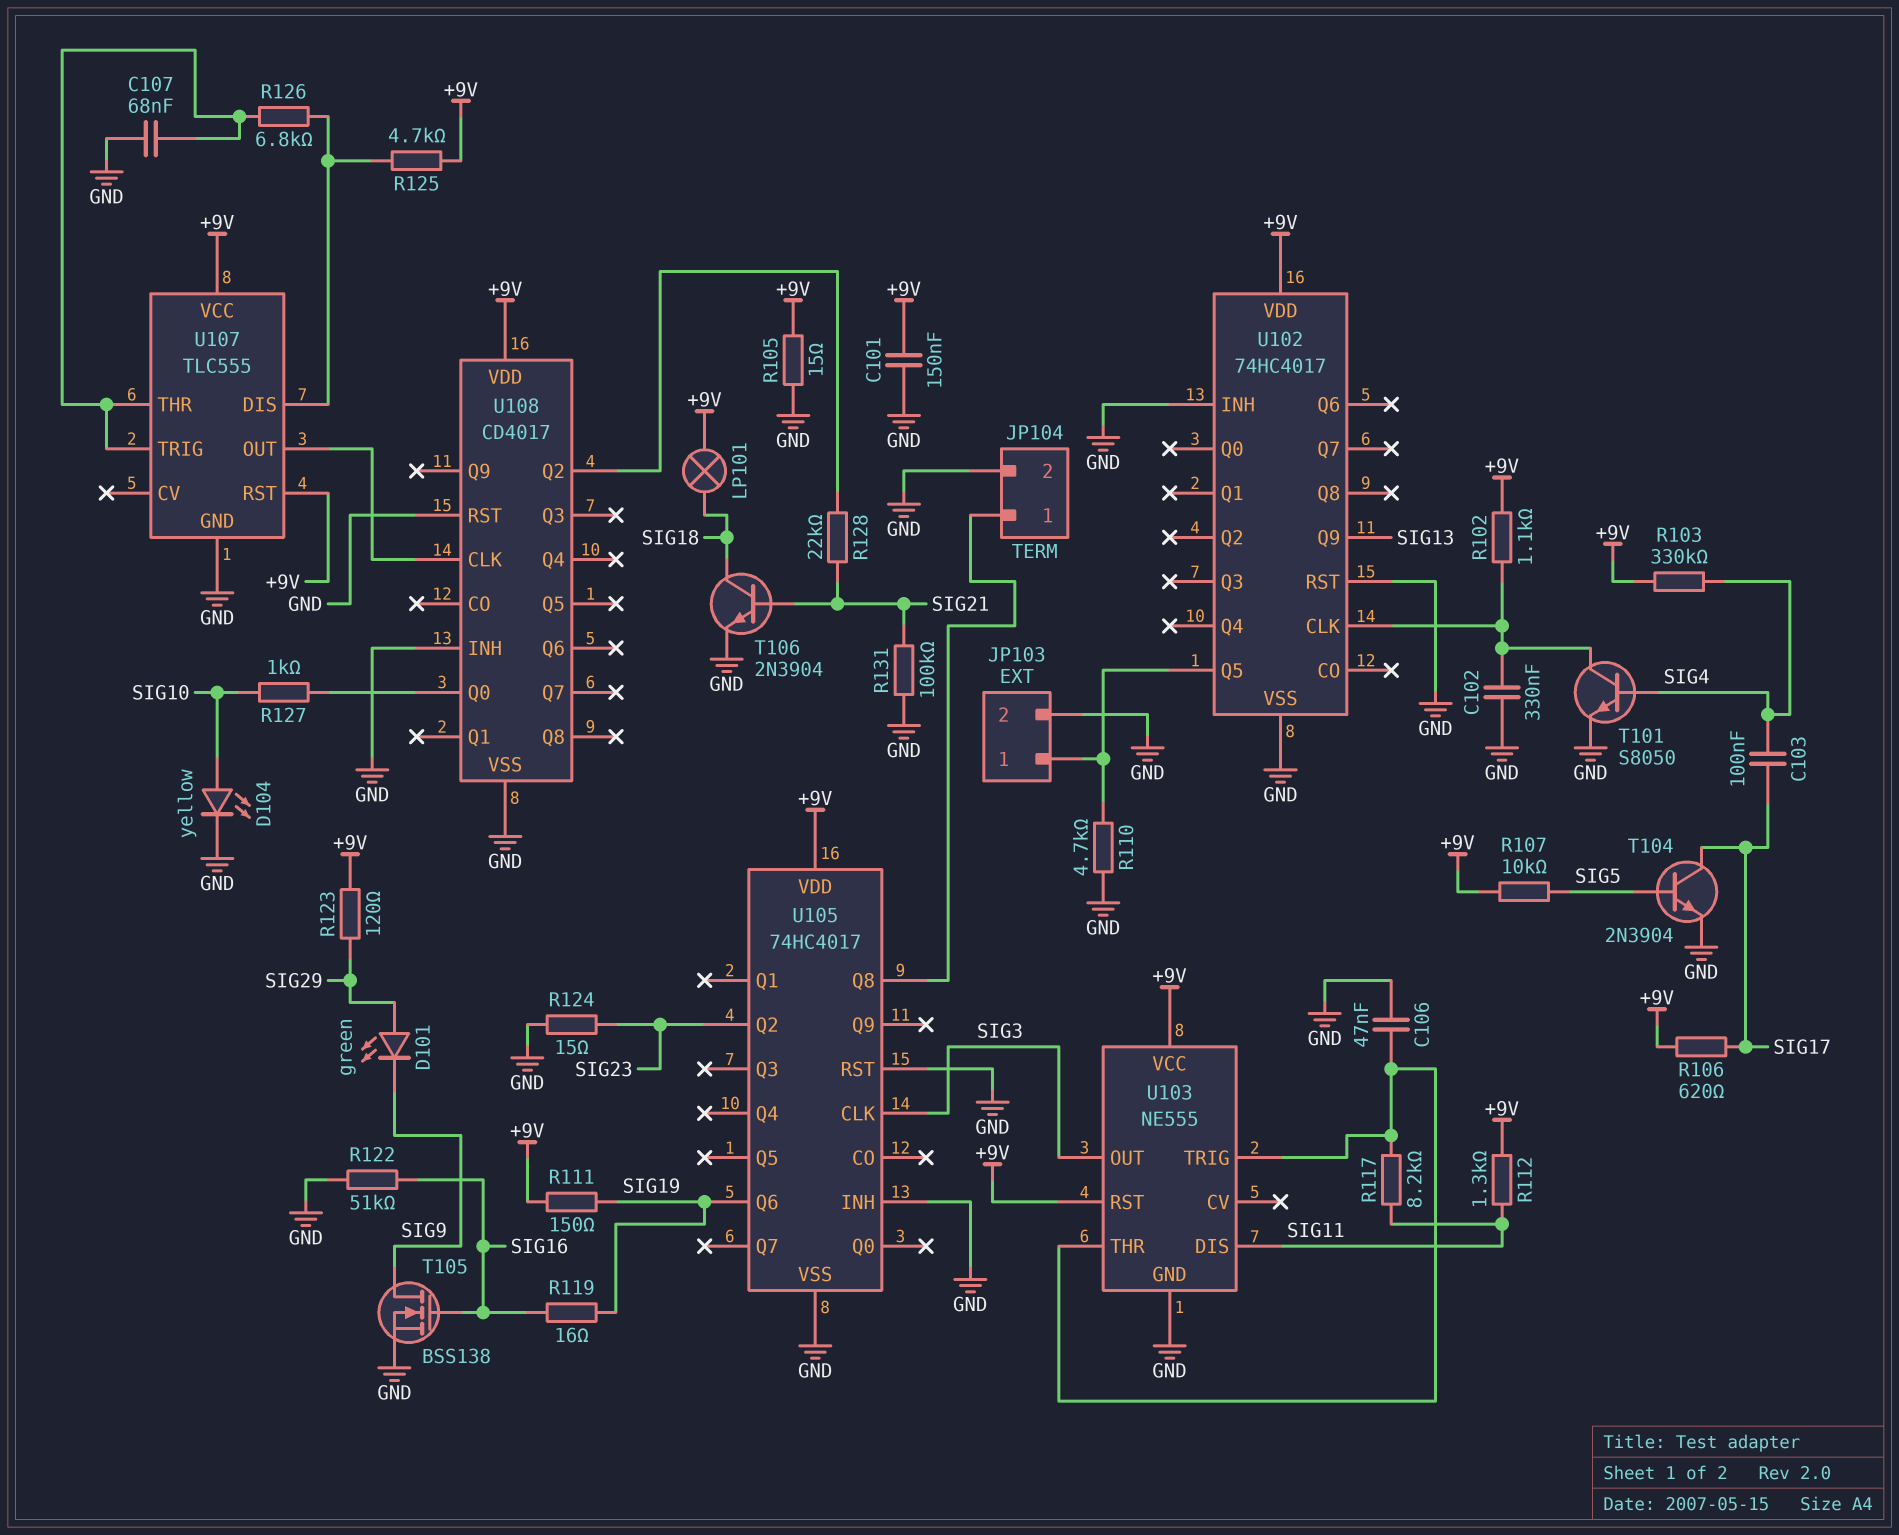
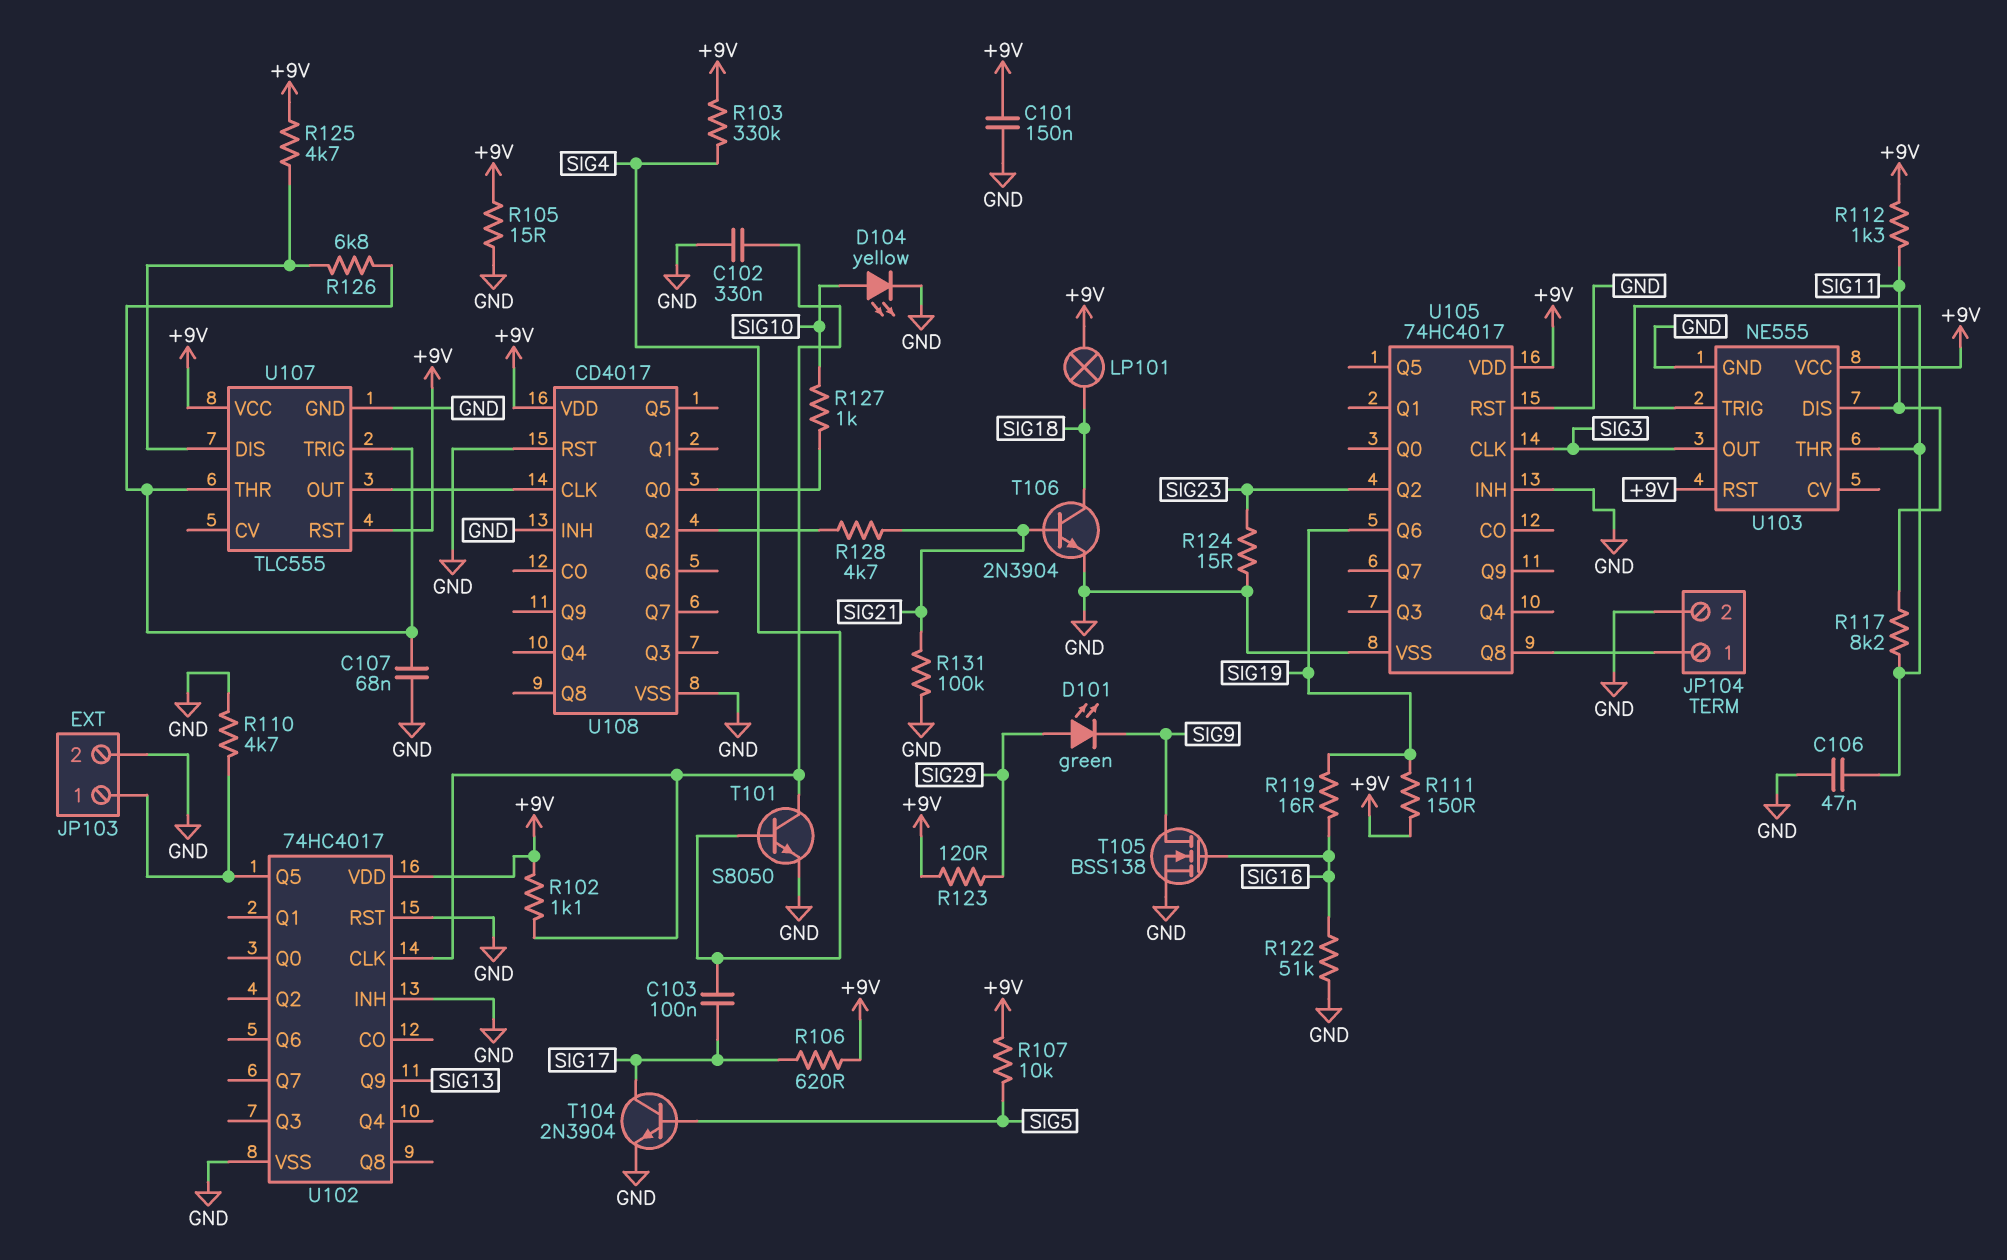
R128: 22k (SIG21, U108/Q2) -> 4.7k (SIG21, U108/Q2)

